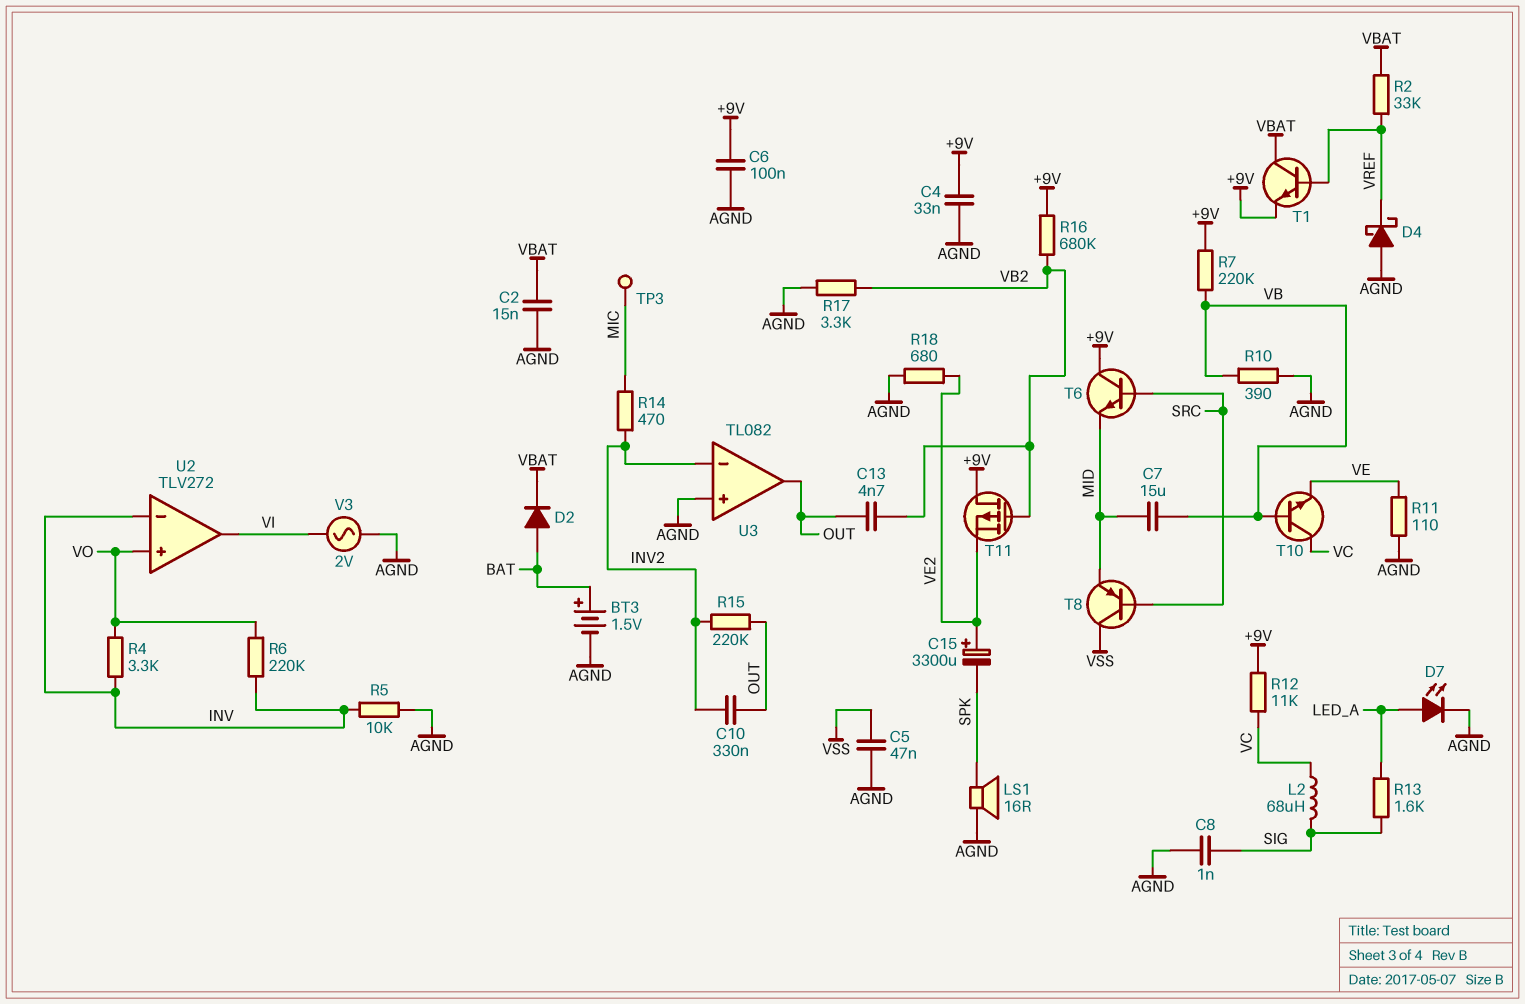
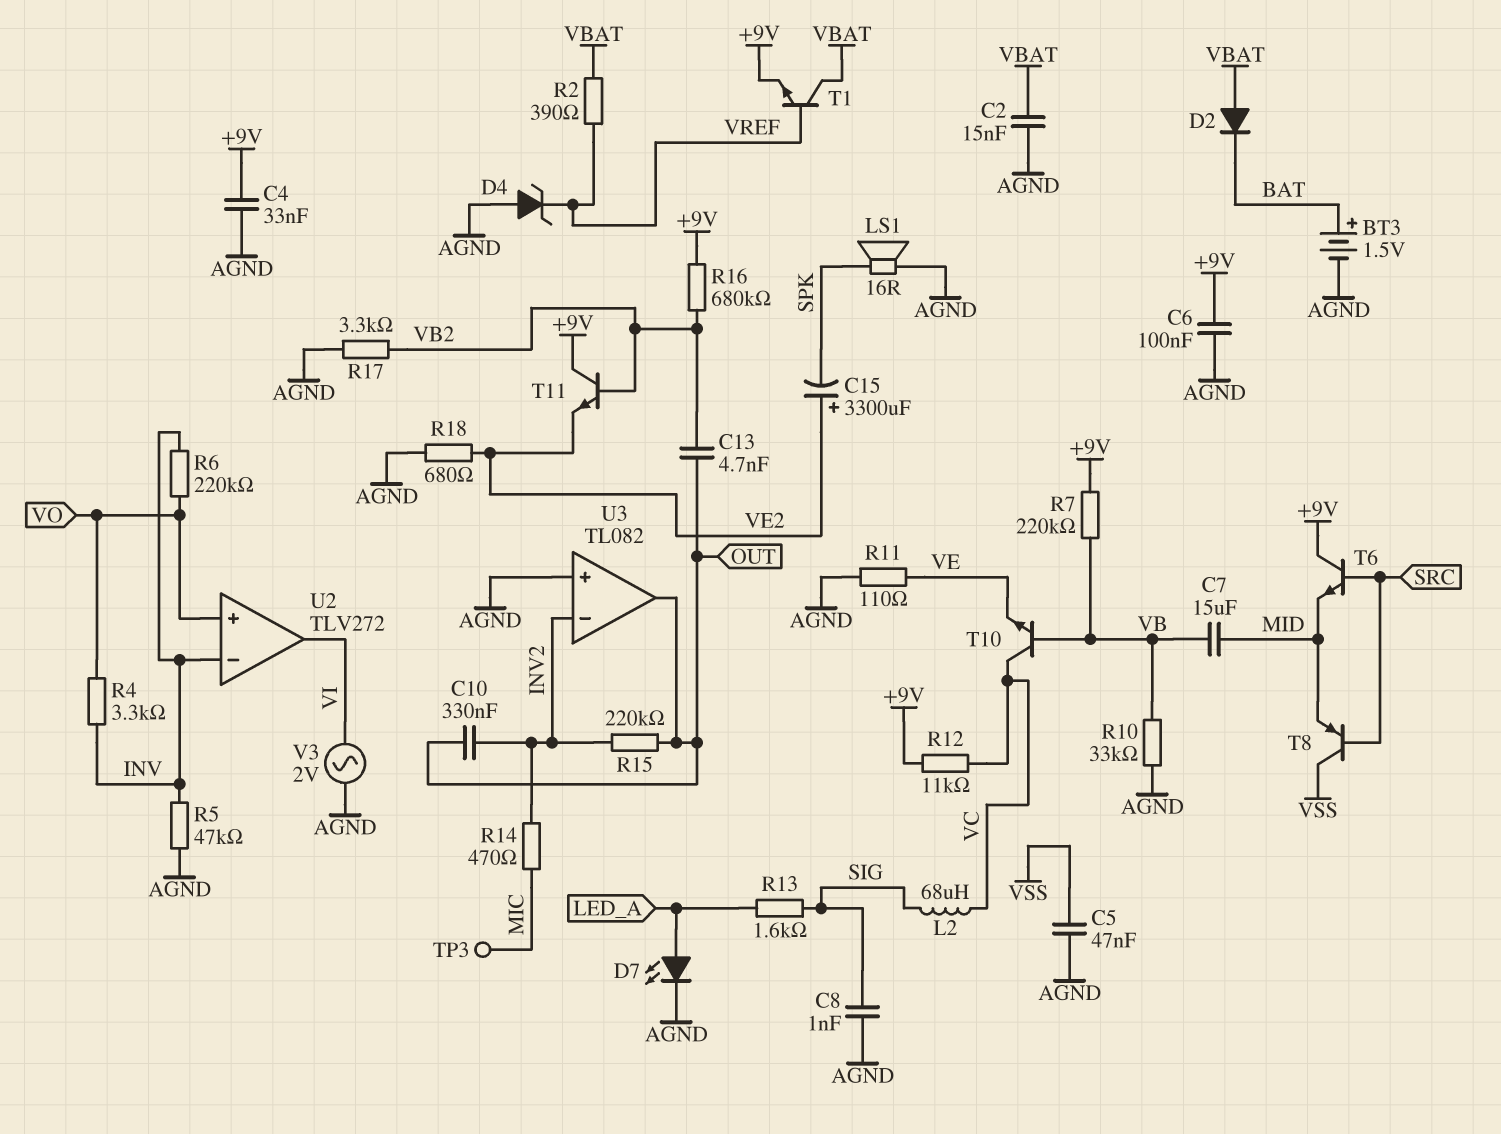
D2: diode (A BAT, K VBAT) -> diode (A VBAT, K BAT)
D4: schottky (A AGND, K VREF) -> zener (A AGND, K VREF)
R2: 33k (VBAT, VREF) -> 390 (VBAT, VREF)
R5: 10k (AGND, INV) -> 47k (AGND, INV)
R10: 390 (AGND, VB) -> 33k (AGND, VB)
T11: PMOS (G VB2, D +9V, S VE2) -> NPN (B VB2, C +9V, E VE2)

